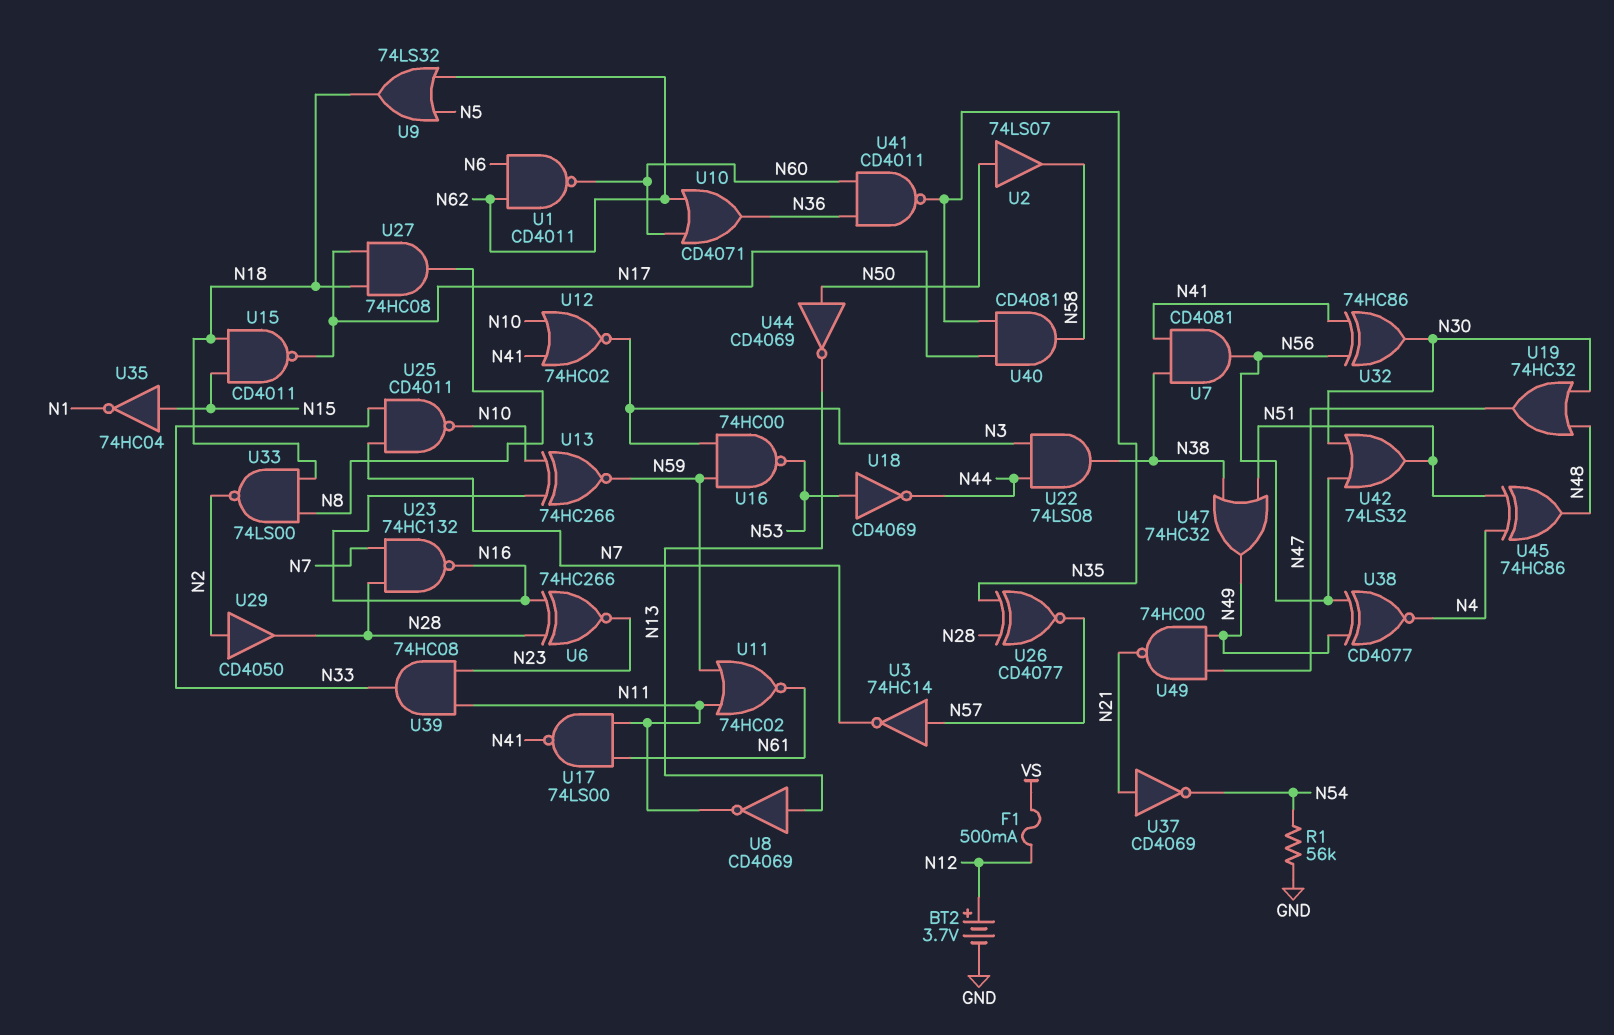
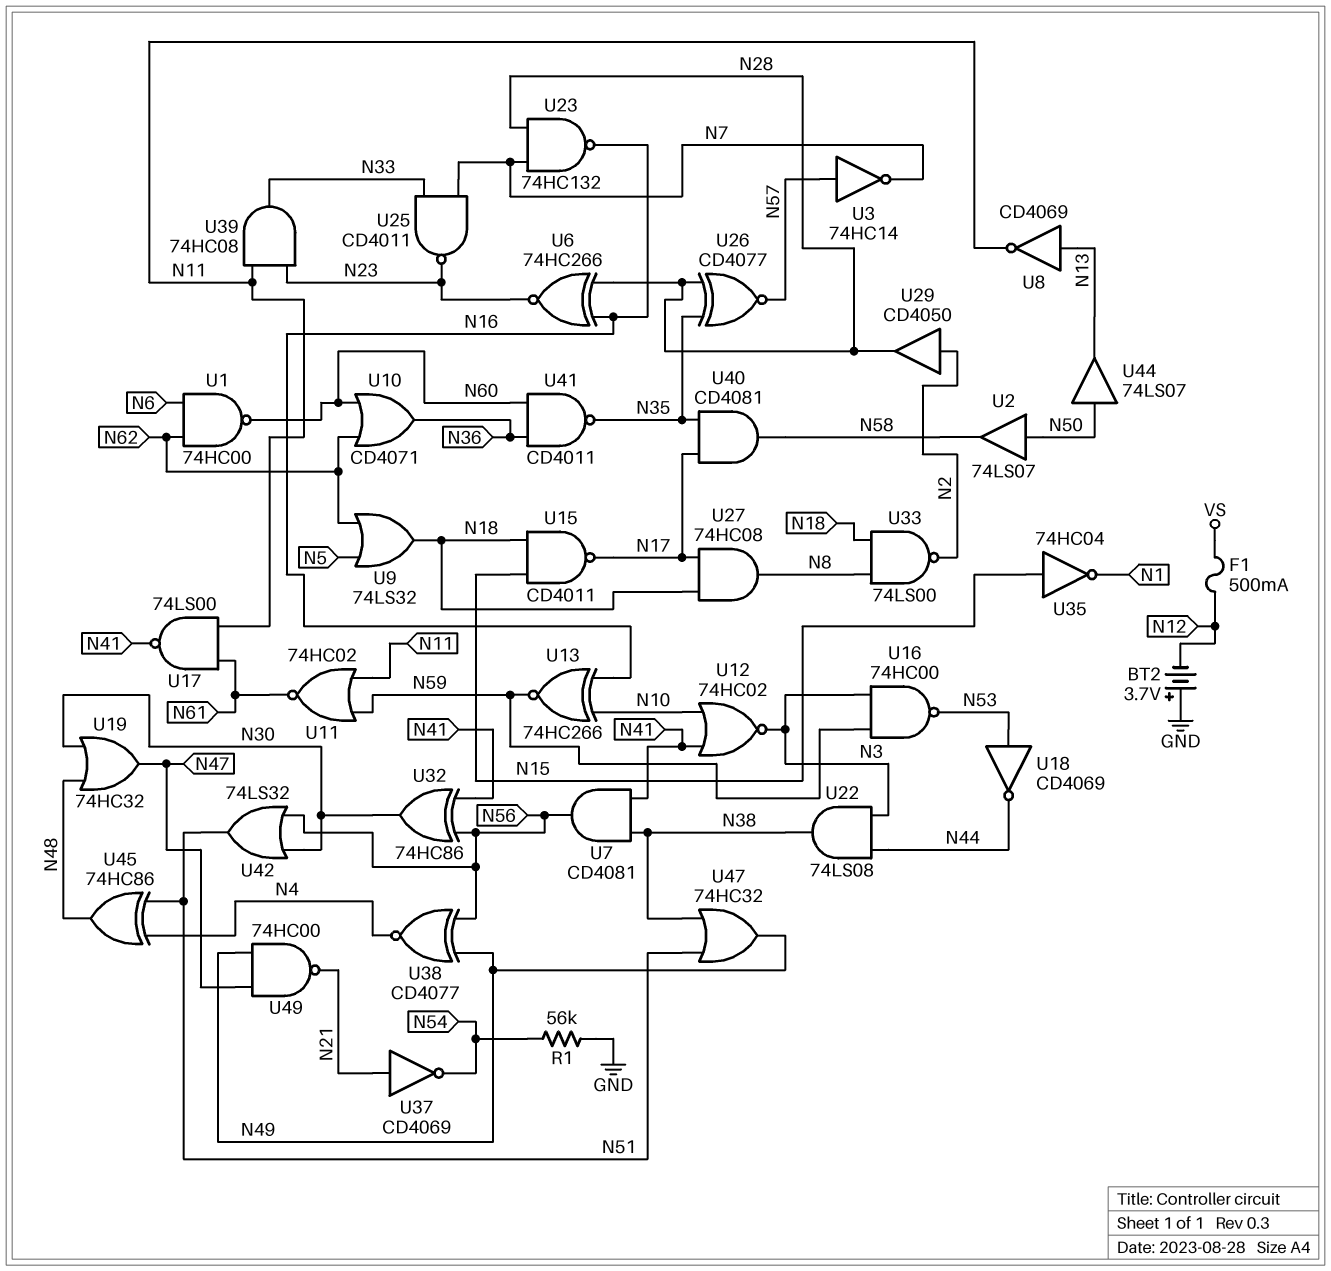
BT2: 3.7V (plus N12, minus GND) -> 3.7V (plus GND, minus N12)
U1: NAND CD4011 (in N6, in N62, out N60) -> NAND 74HC00 (in N6, in N62, out N60)
U25: NAND CD4011 (in N7, in N33, out N10) -> NAND CD4011 (in N7, in N33, out N23)
U44: NOT CD4069 (in N50, out N13) -> buffer 74LS07 (in N50, out N13)

